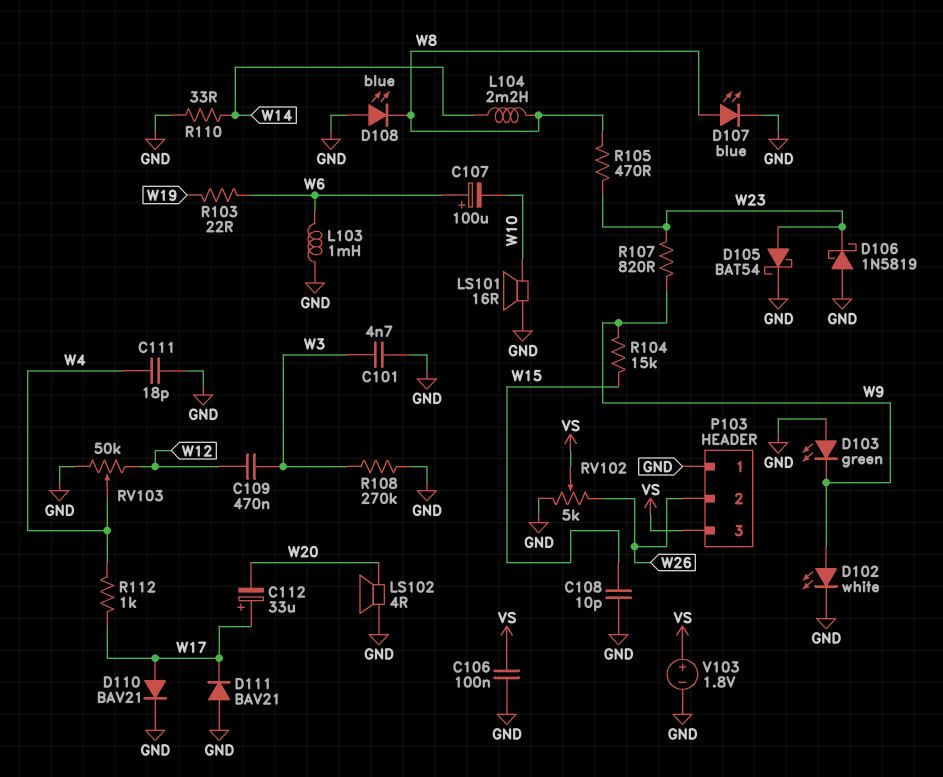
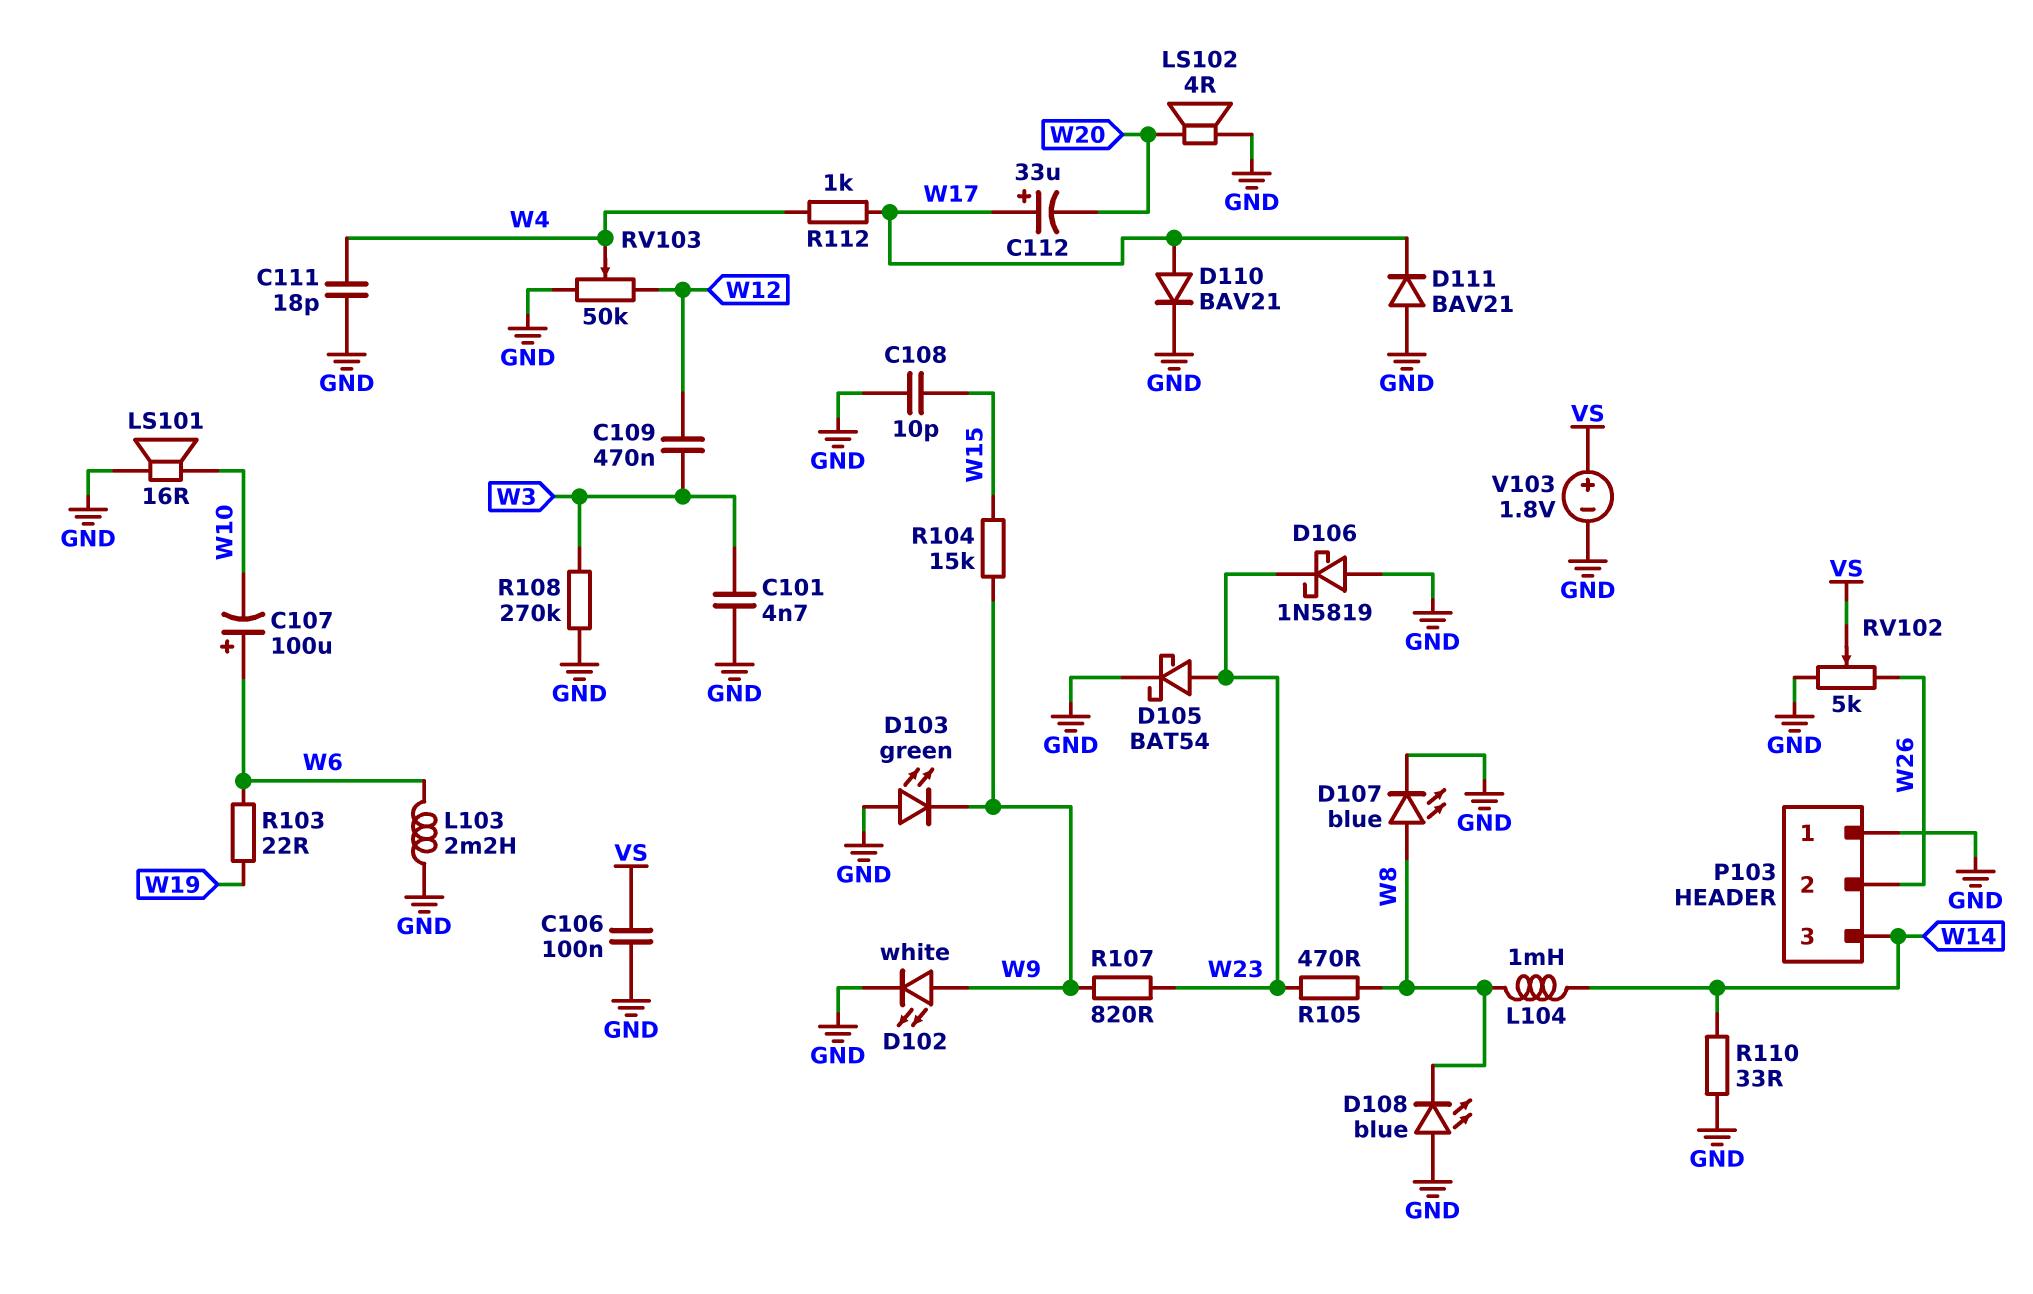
L103: 1mH (GND, W6) -> 2.2mH (GND, W6)
L104: 2.2mH (W8, W14) -> 1mH (W8, W14)
P103 pin 3: VS -> W14

